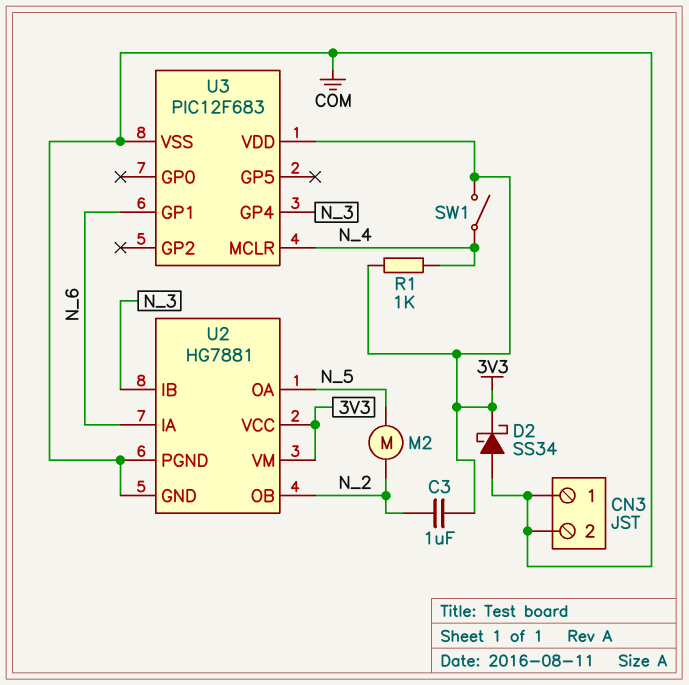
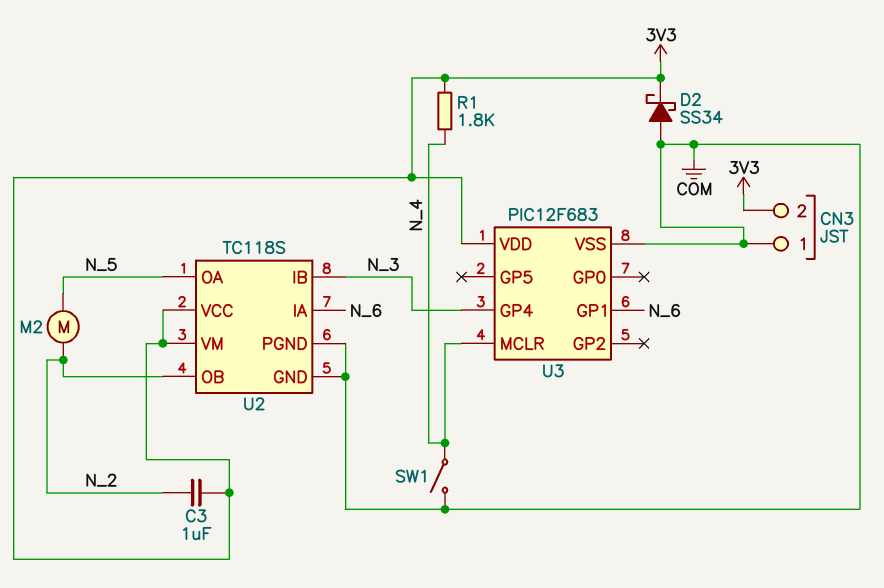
CN3 pin 2: COM -> 3V3
R1: 1k (3V3, N_4) -> 1.8k (3V3, N_4)
SW1: switch (3V3, N_4) -> switch (COM, N_4)
U2: HG7881 -> TC118S

